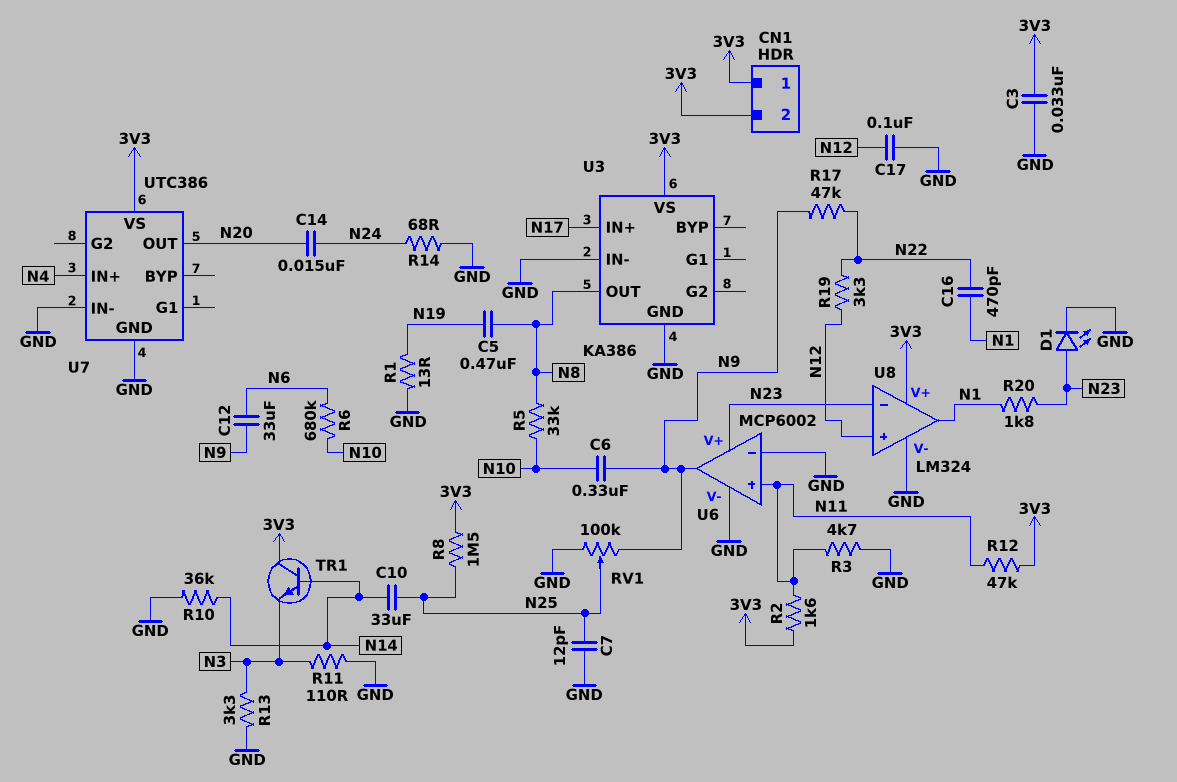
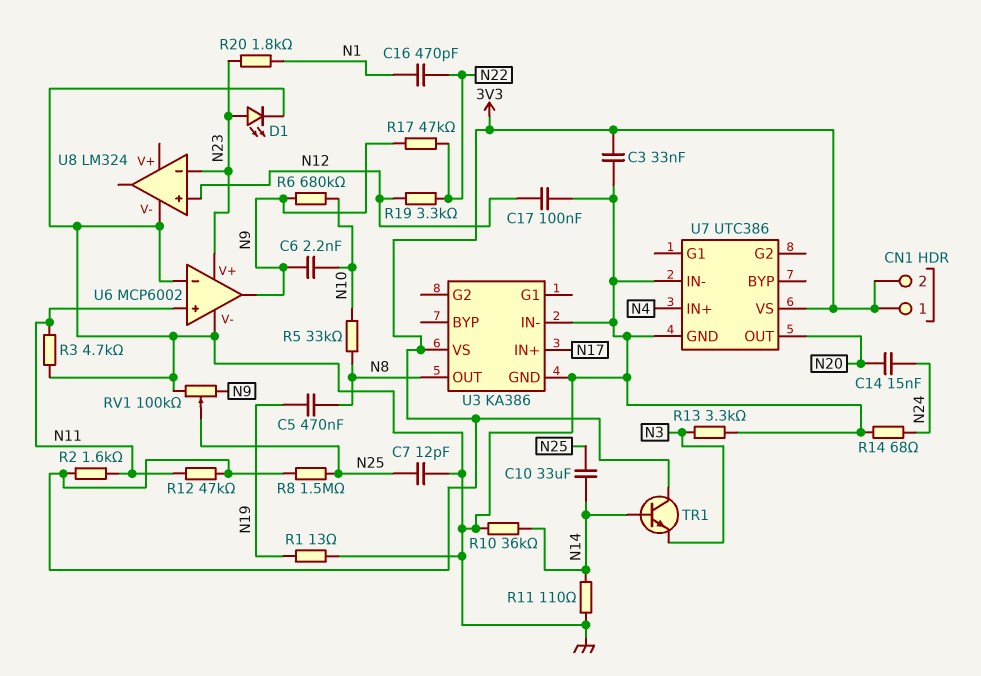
C6: 330nF (N9, N10) -> 2.2nF (N9, N10)
C12: 33uF (N6, N9) -> none
R6: 680k (N6, N10) -> 680k (N9, N10)
R11: 110 (GND, N3) -> 110 (GND, N14)
U8 pin V+: 3V3 -> none
U8 pin out: N1 -> none

